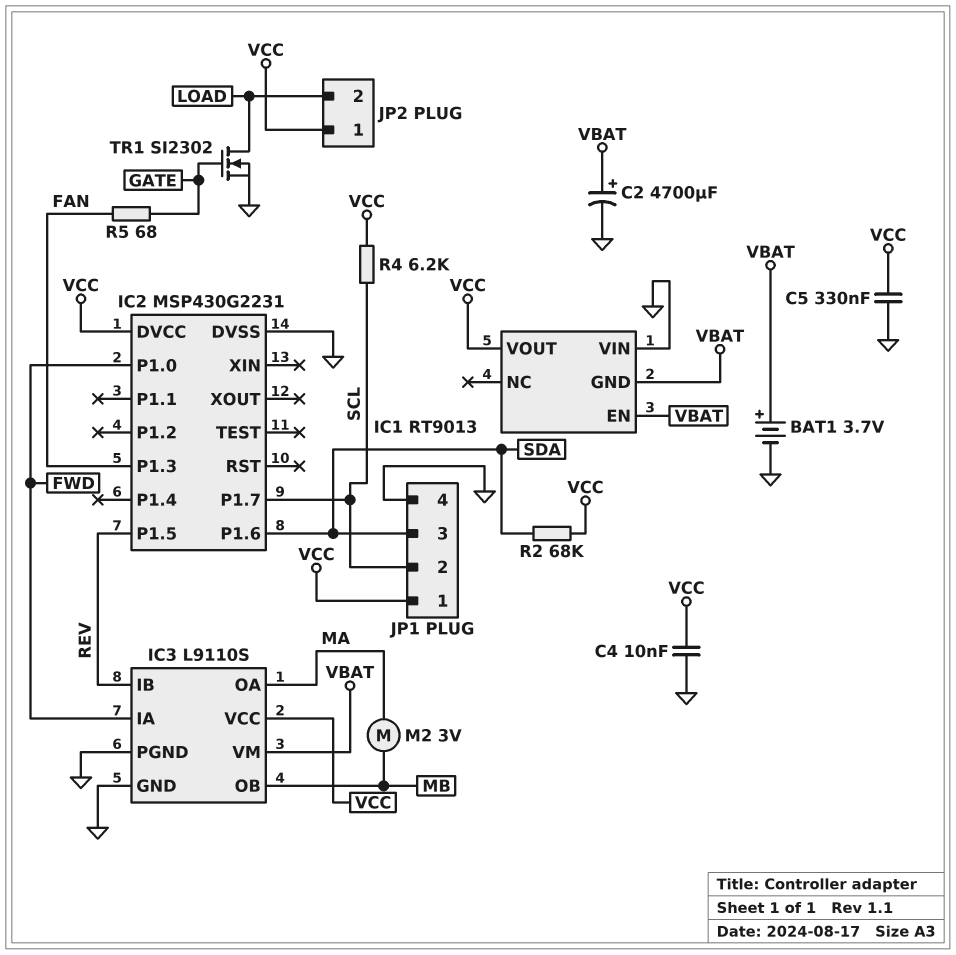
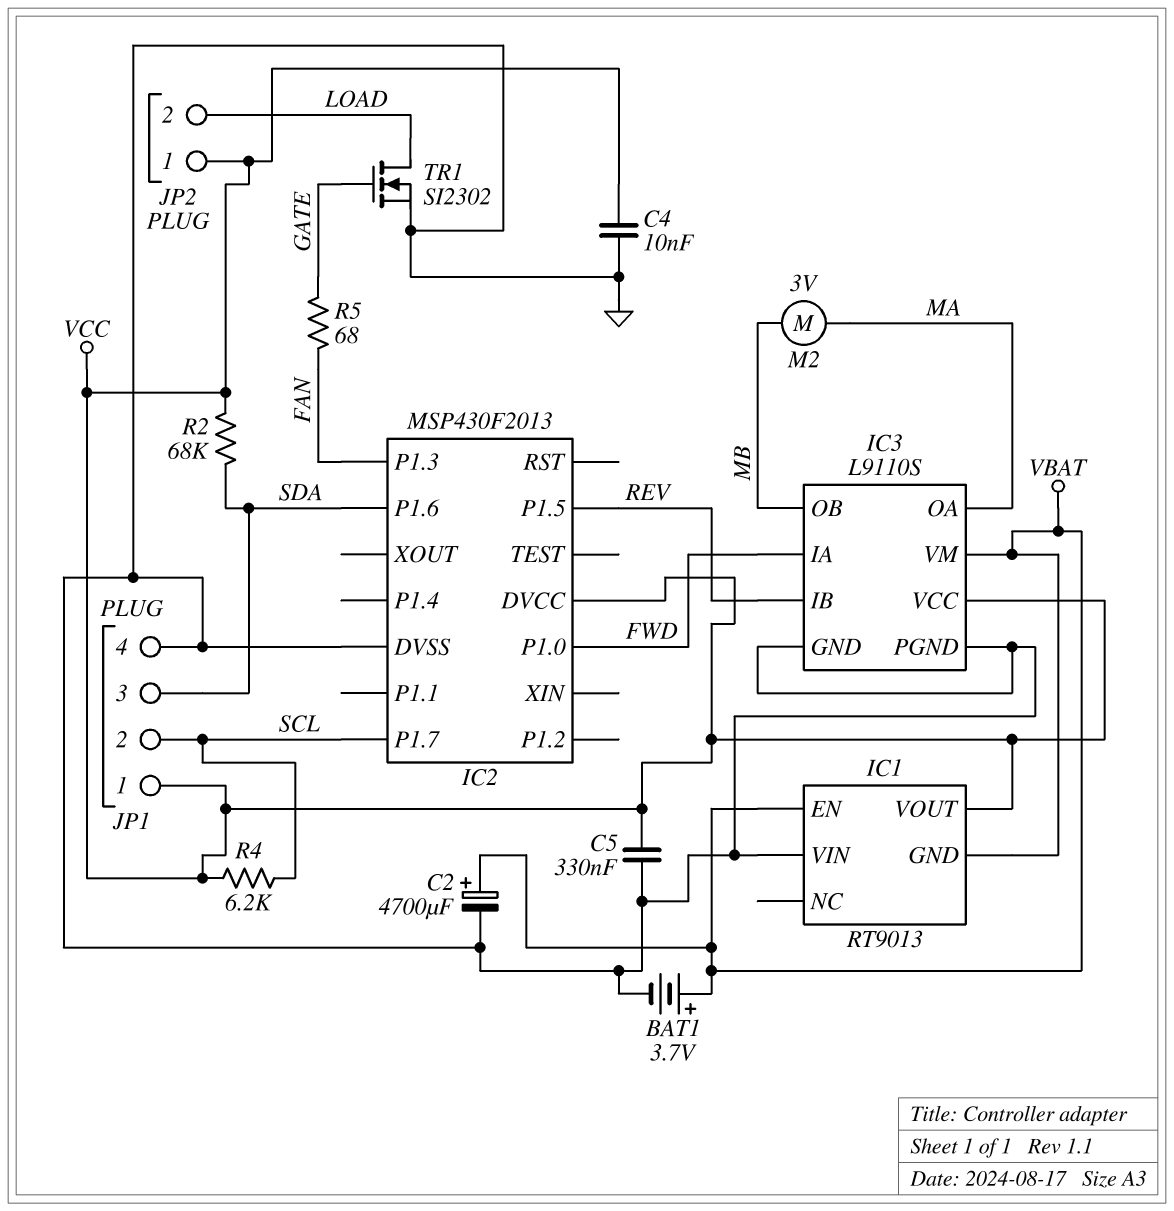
IC2: MSP430G2231 -> MSP430F2013

